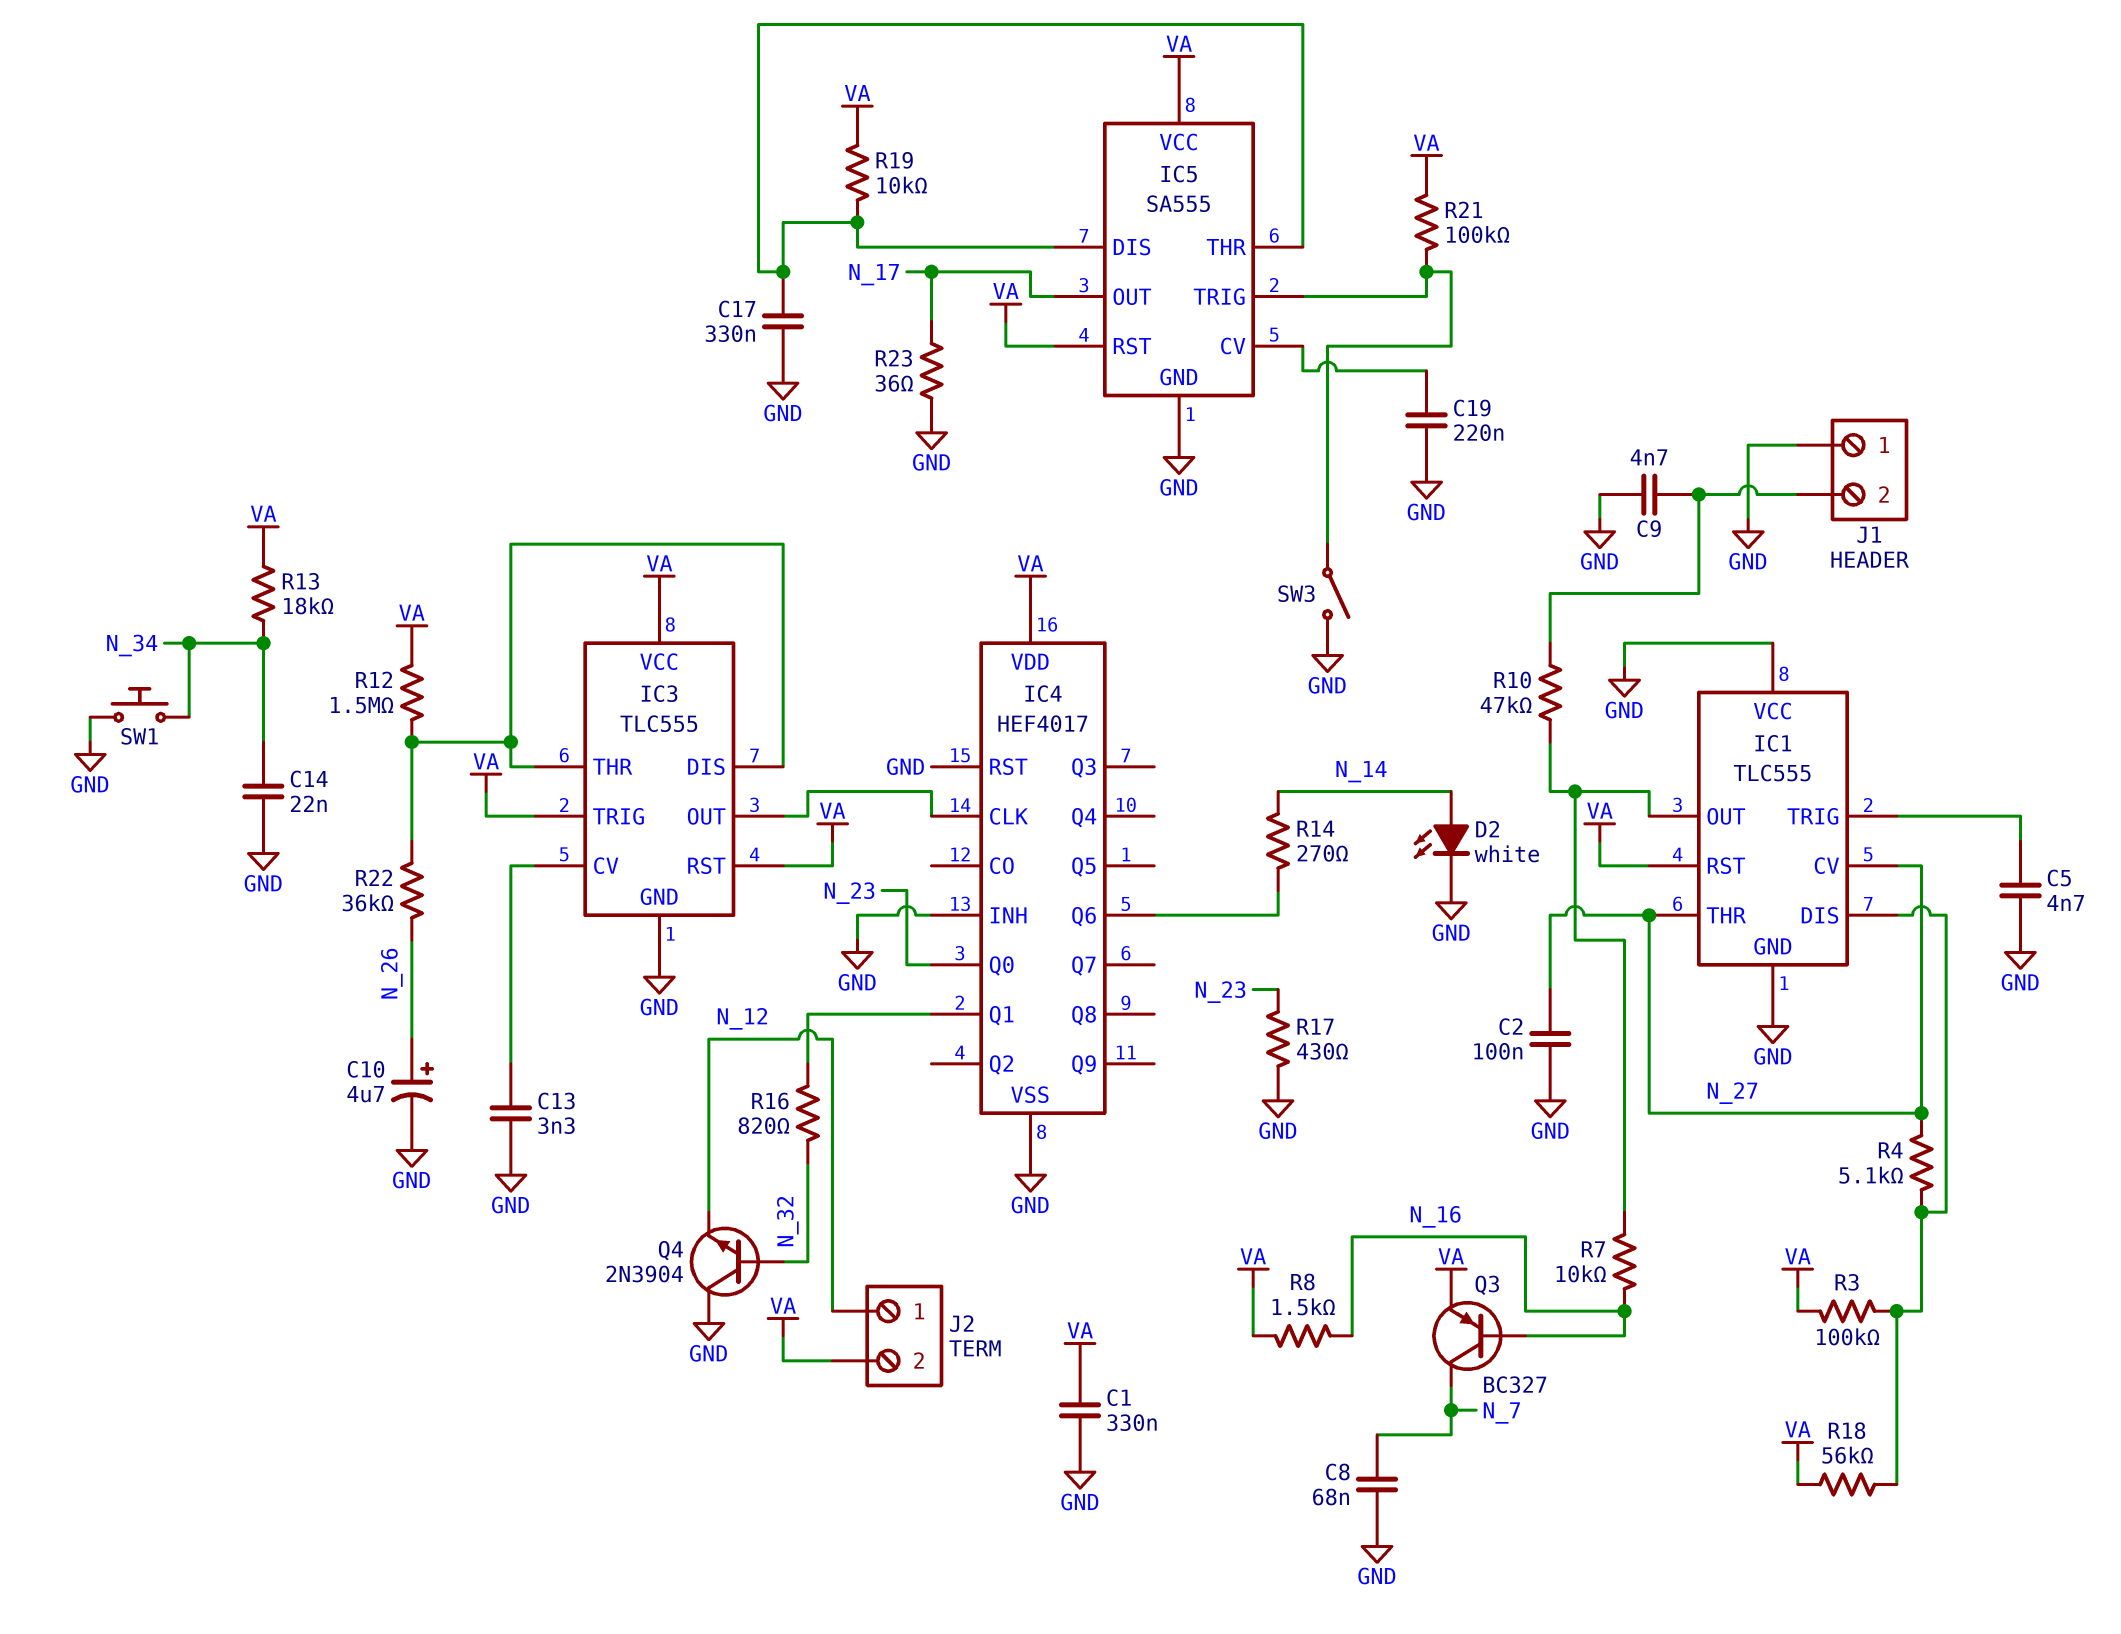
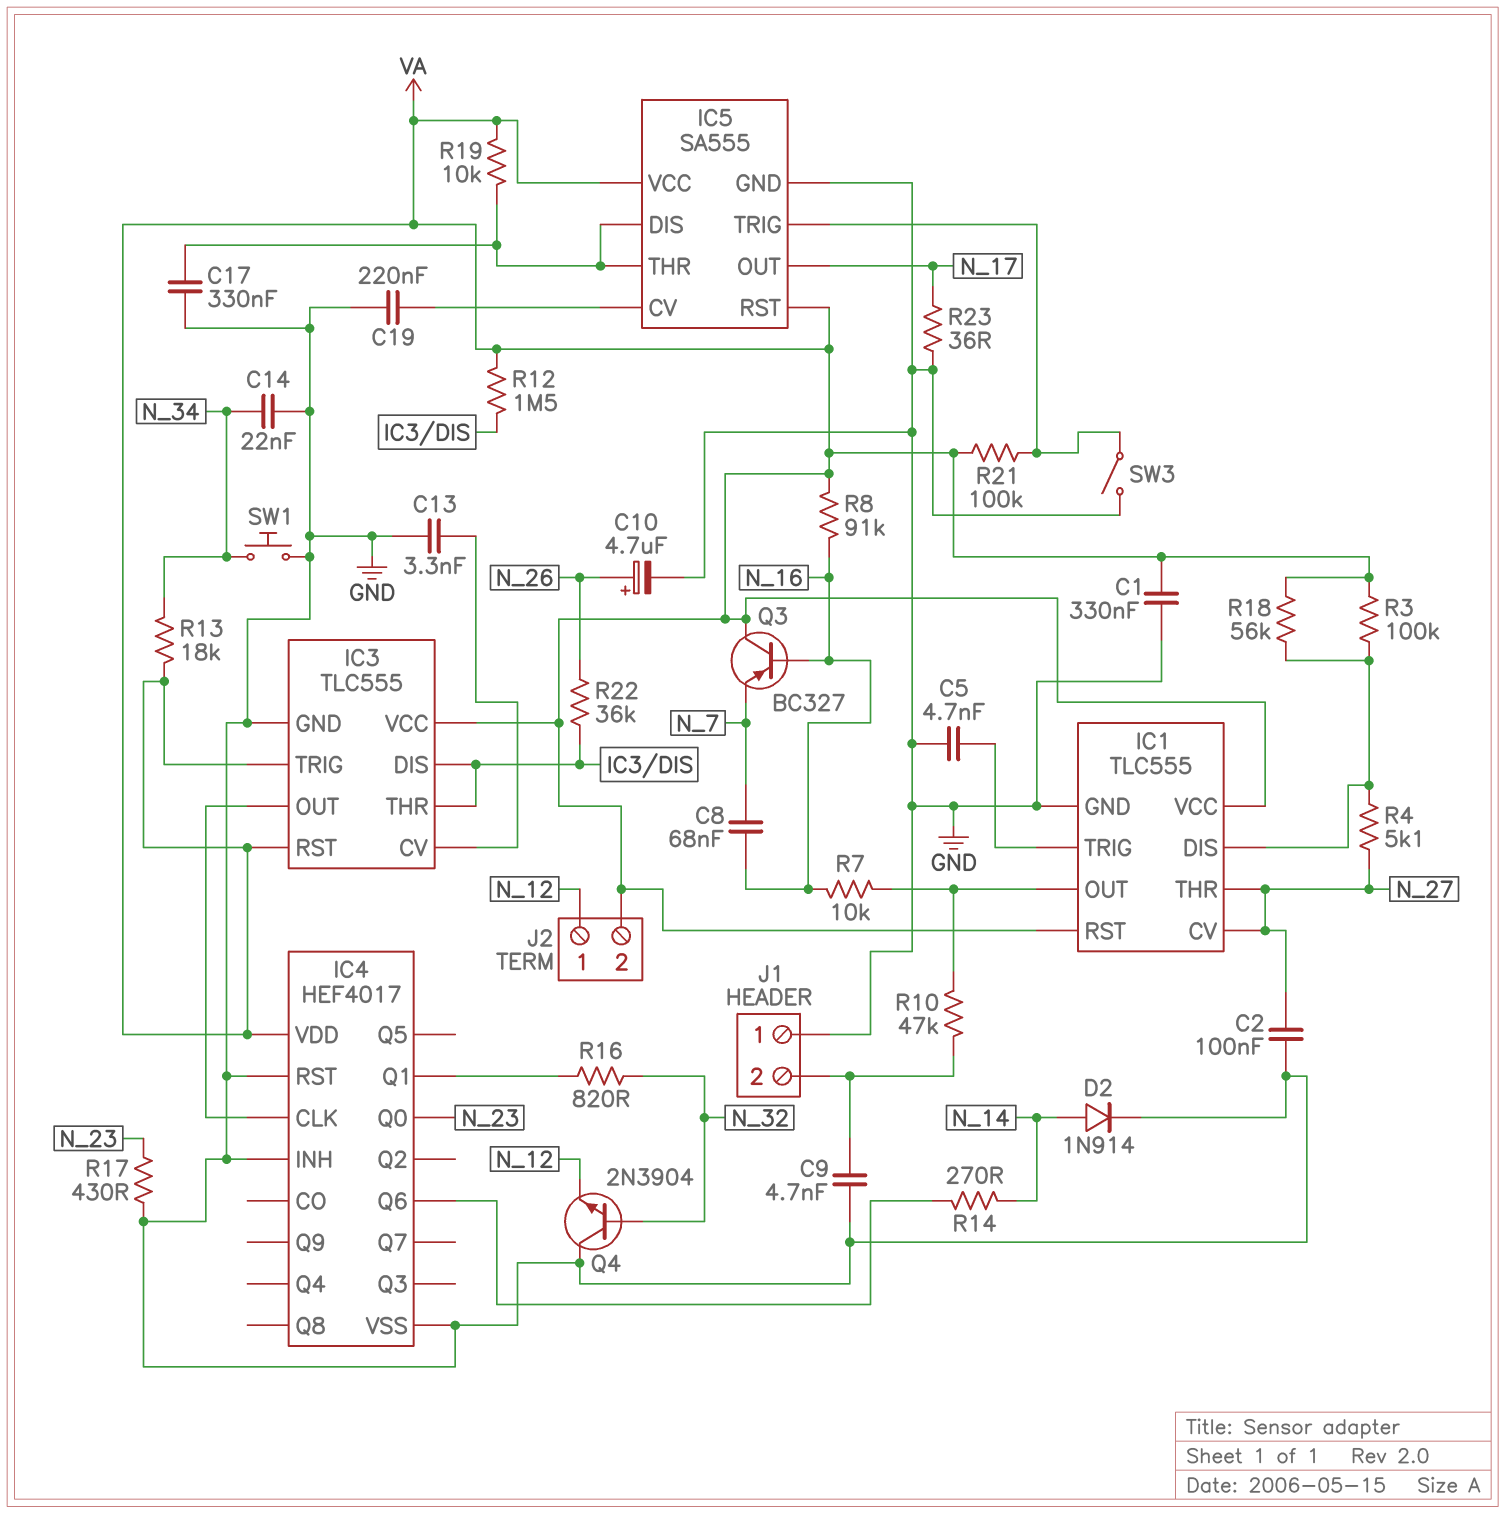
C8: 68nF (GND, N_7) -> 68nF (N_7, N_16)
D2: LED white (A N_14, K GND) -> diode 1N914 (A N_14, K GND)
IC1 pin VCC: GND -> VA
Q3: PNP BC327 (B N_16, C N_7, E VA) -> PNP BC327 (B N_16, C VA, E N_7)
R8: 1.5k (N_16, VA) -> 91k (N_16, VA)

